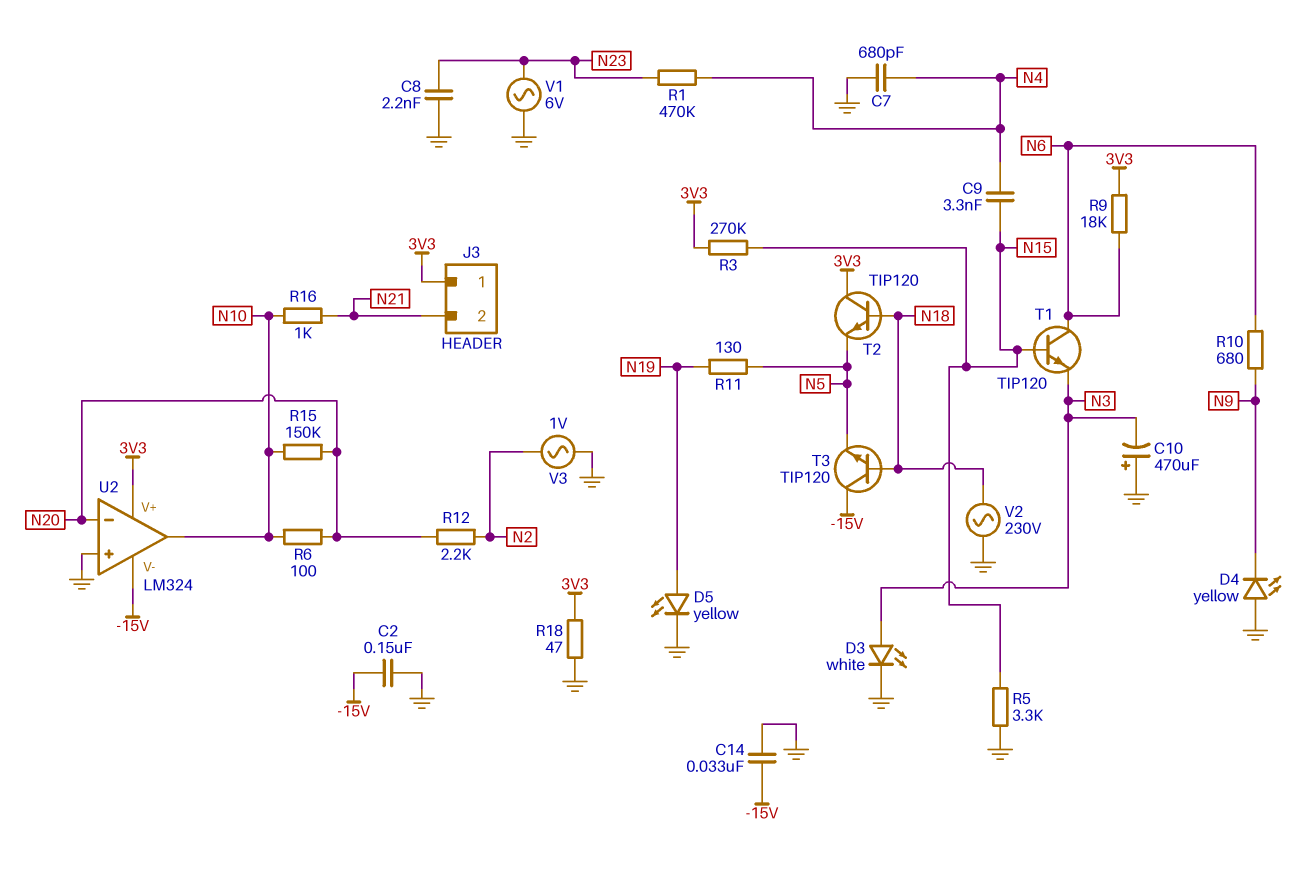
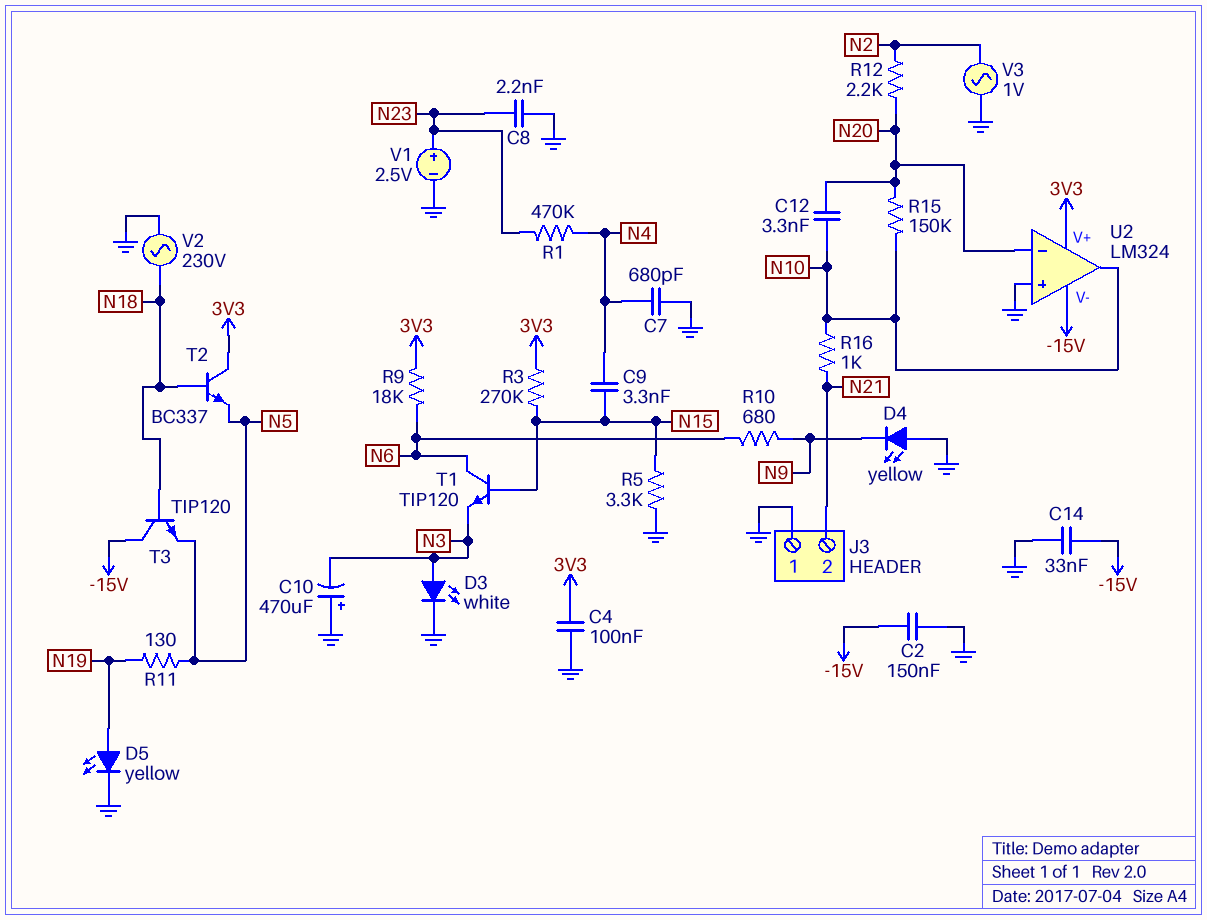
C4: none -> 100nF (3V3, GND)
C12: none -> 3.3nF (N10, N20)
J3 pin 1: 3V3 -> GND
R6: 100 (N10, N20) -> none
R18: 47 (3V3, GND) -> none
T2: NPN TIP120 (B N18, C 3V3, E N5) -> NPN BC337 (B N18, C 3V3, E N5)
V1: AC 6V (GND, N23) -> 2.5V (plus N23, minus GND)

